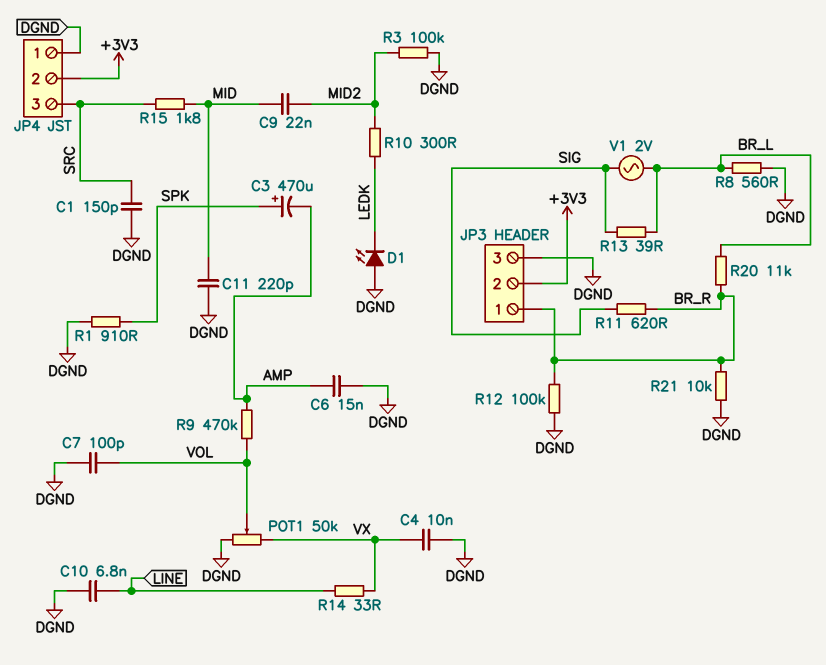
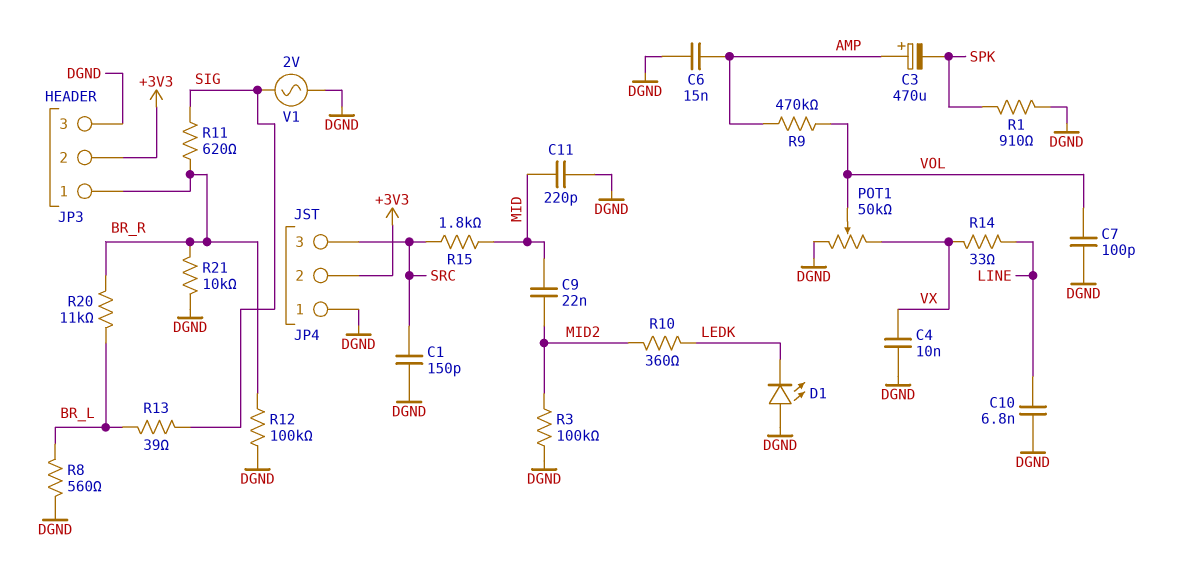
C3: 470uF (plus SPK, minus AMP) -> 470uF (plus AMP, minus SPK)
R10: 300 (LEDK, MID2) -> 360 (LEDK, MID2)
V1: AC 2V (BR_L, SIG) -> AC 2V (DGND, SIG)

